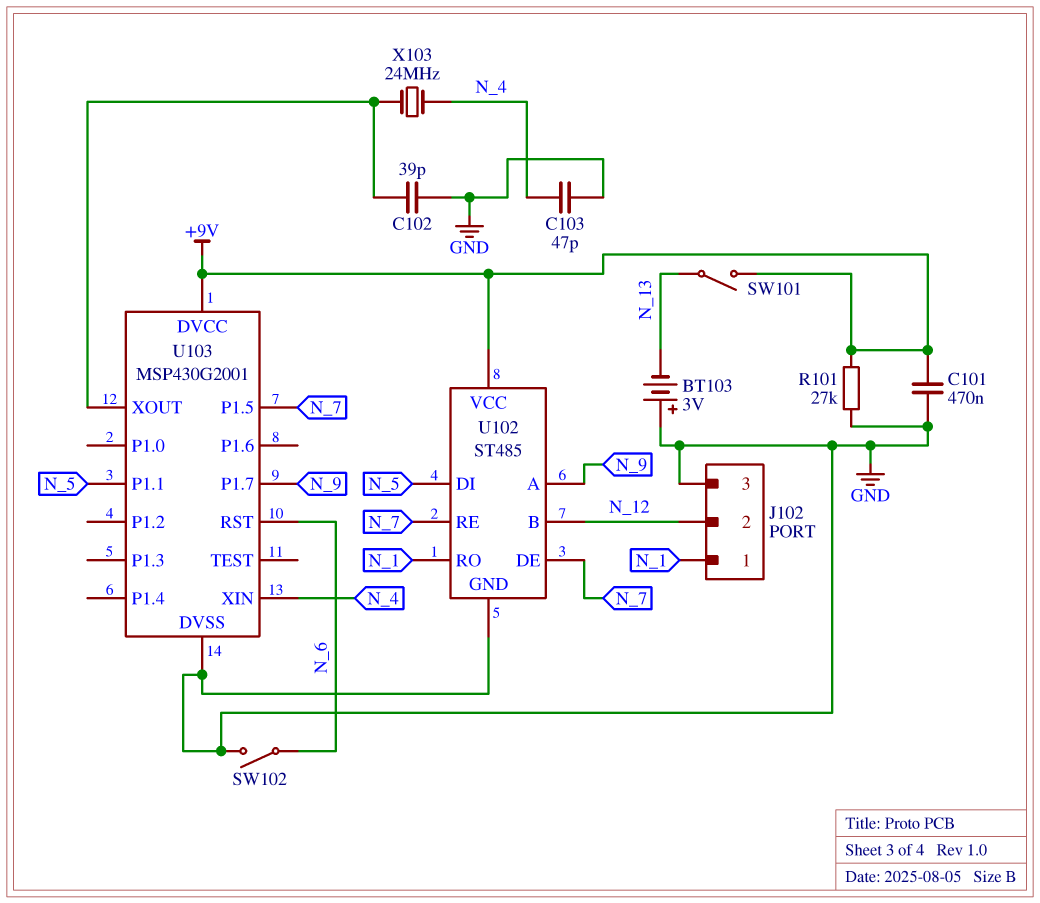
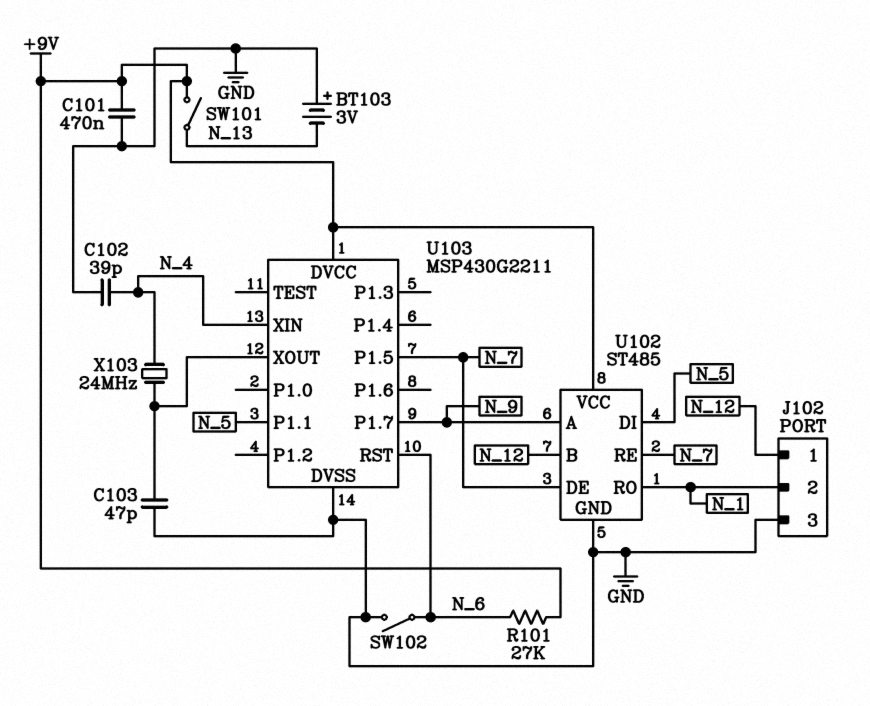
C102: 39pF (GND, U103/XOUT) -> 39pF (GND, N_4)
C103: 47pF (GND, N_4) -> 47pF (GND, U103/XOUT)
J102 pin 1: N_1 -> N_12
J102 pin 2: N_12 -> N_1
R101: 27k (+9V, GND) -> 27k (+9V, N_6)
U103: MSP430G2001 -> MSP430G2211

